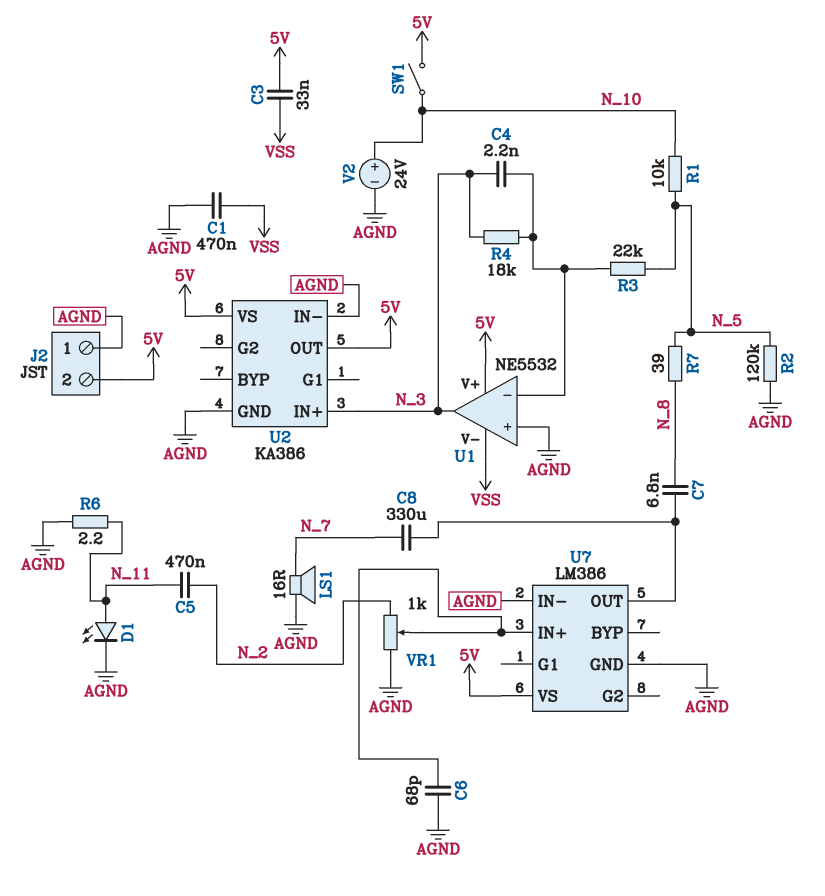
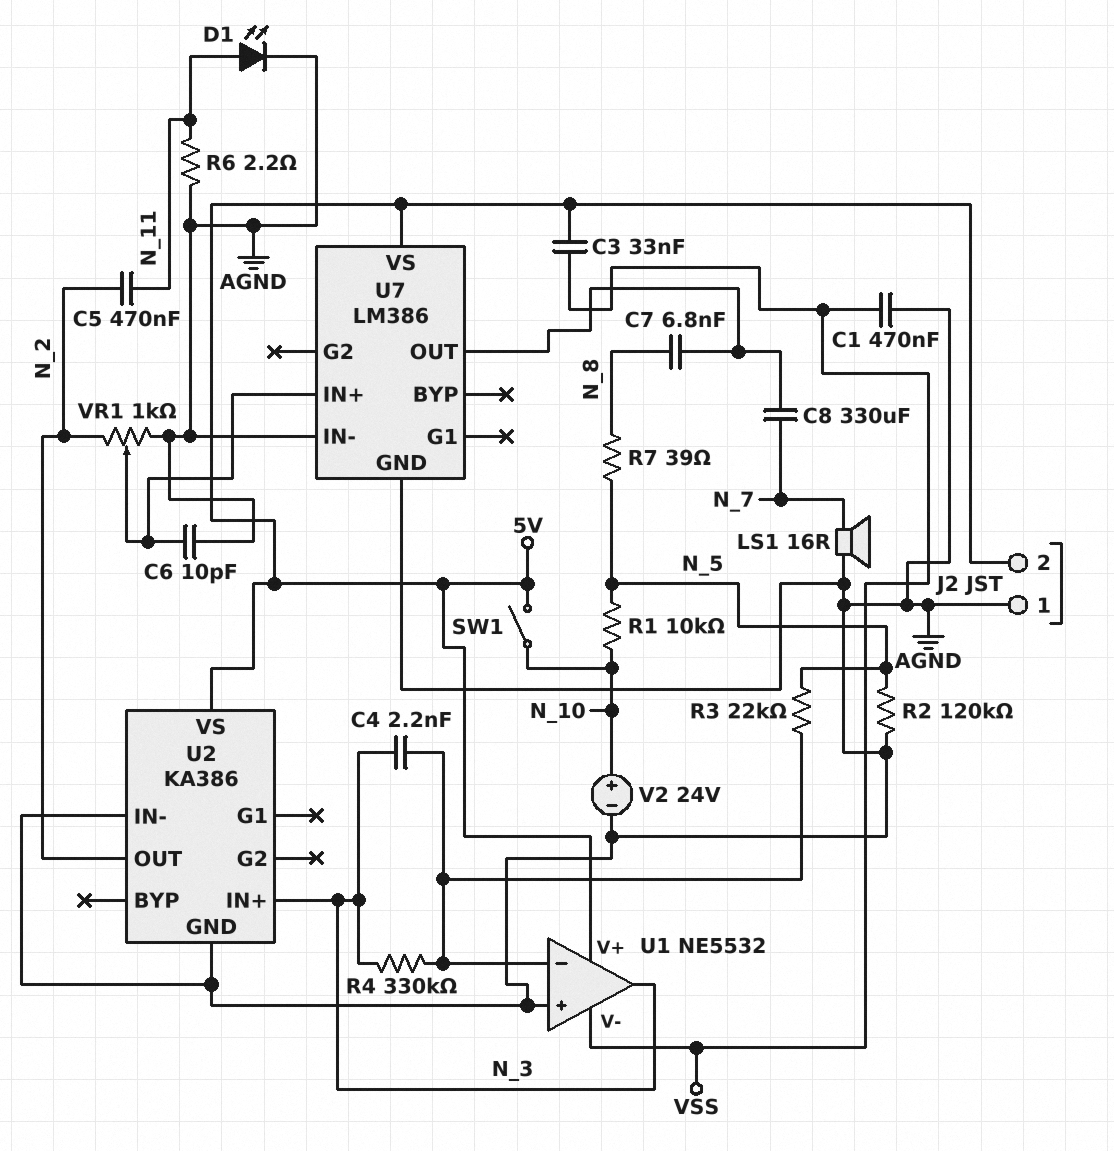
C6: 68pF (AGND, U7/IN+) -> 10pF (AGND, U7/IN+)
R4: 18k (N_3, U1/in-) -> 330k (N_3, U1/in-)
U2 pin OUT: 5V -> N_2

